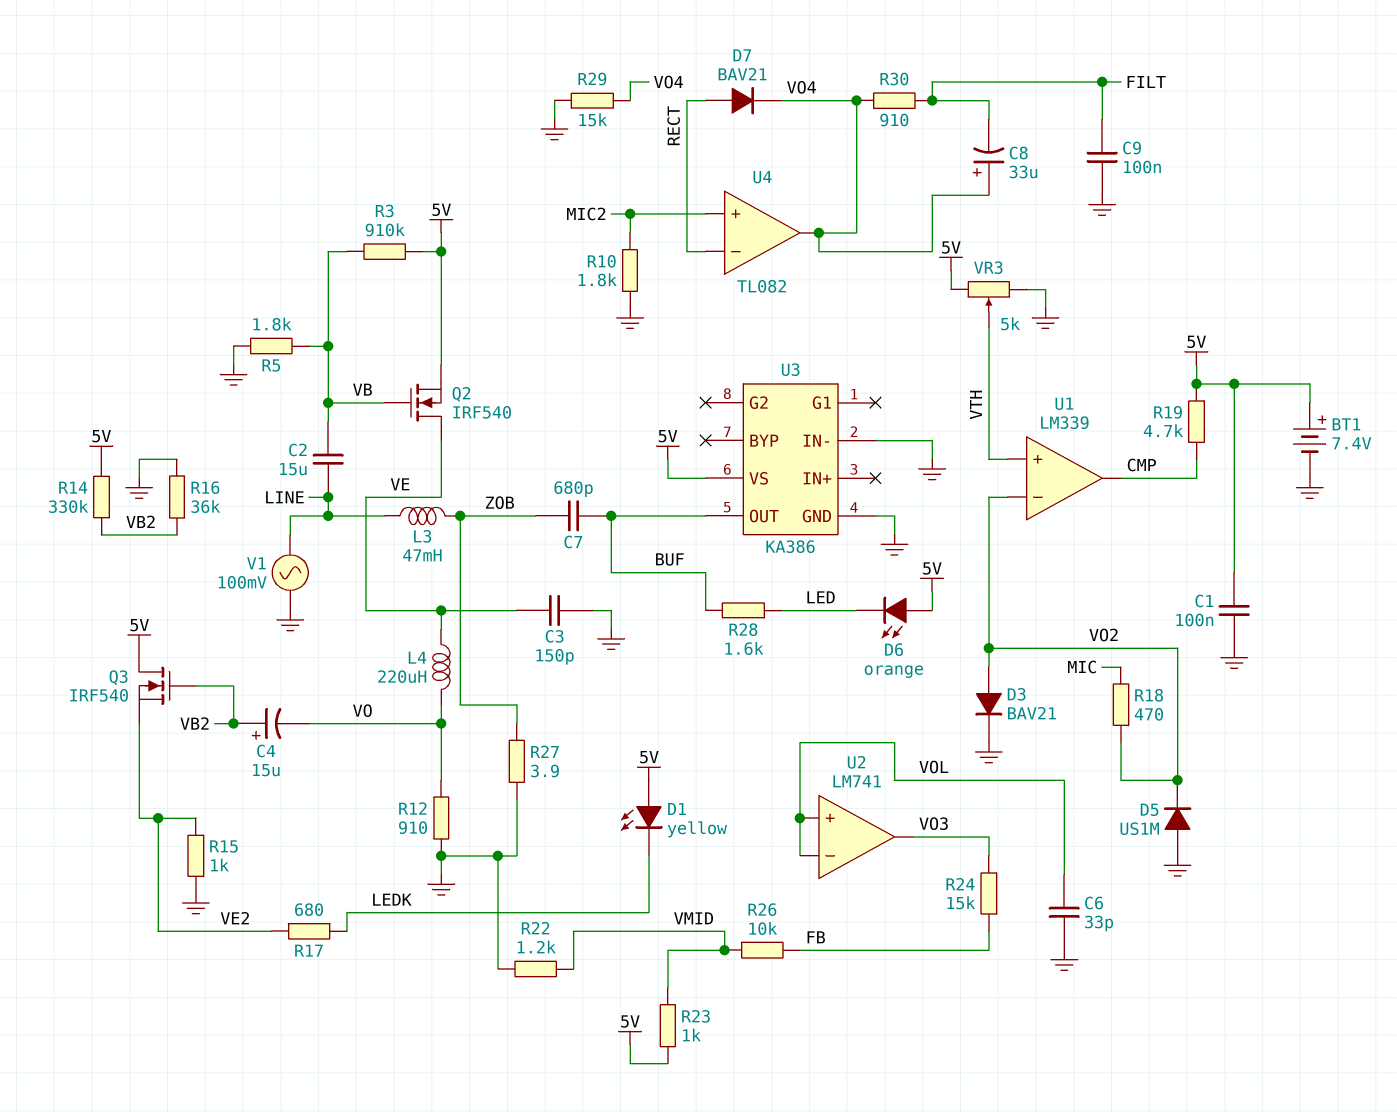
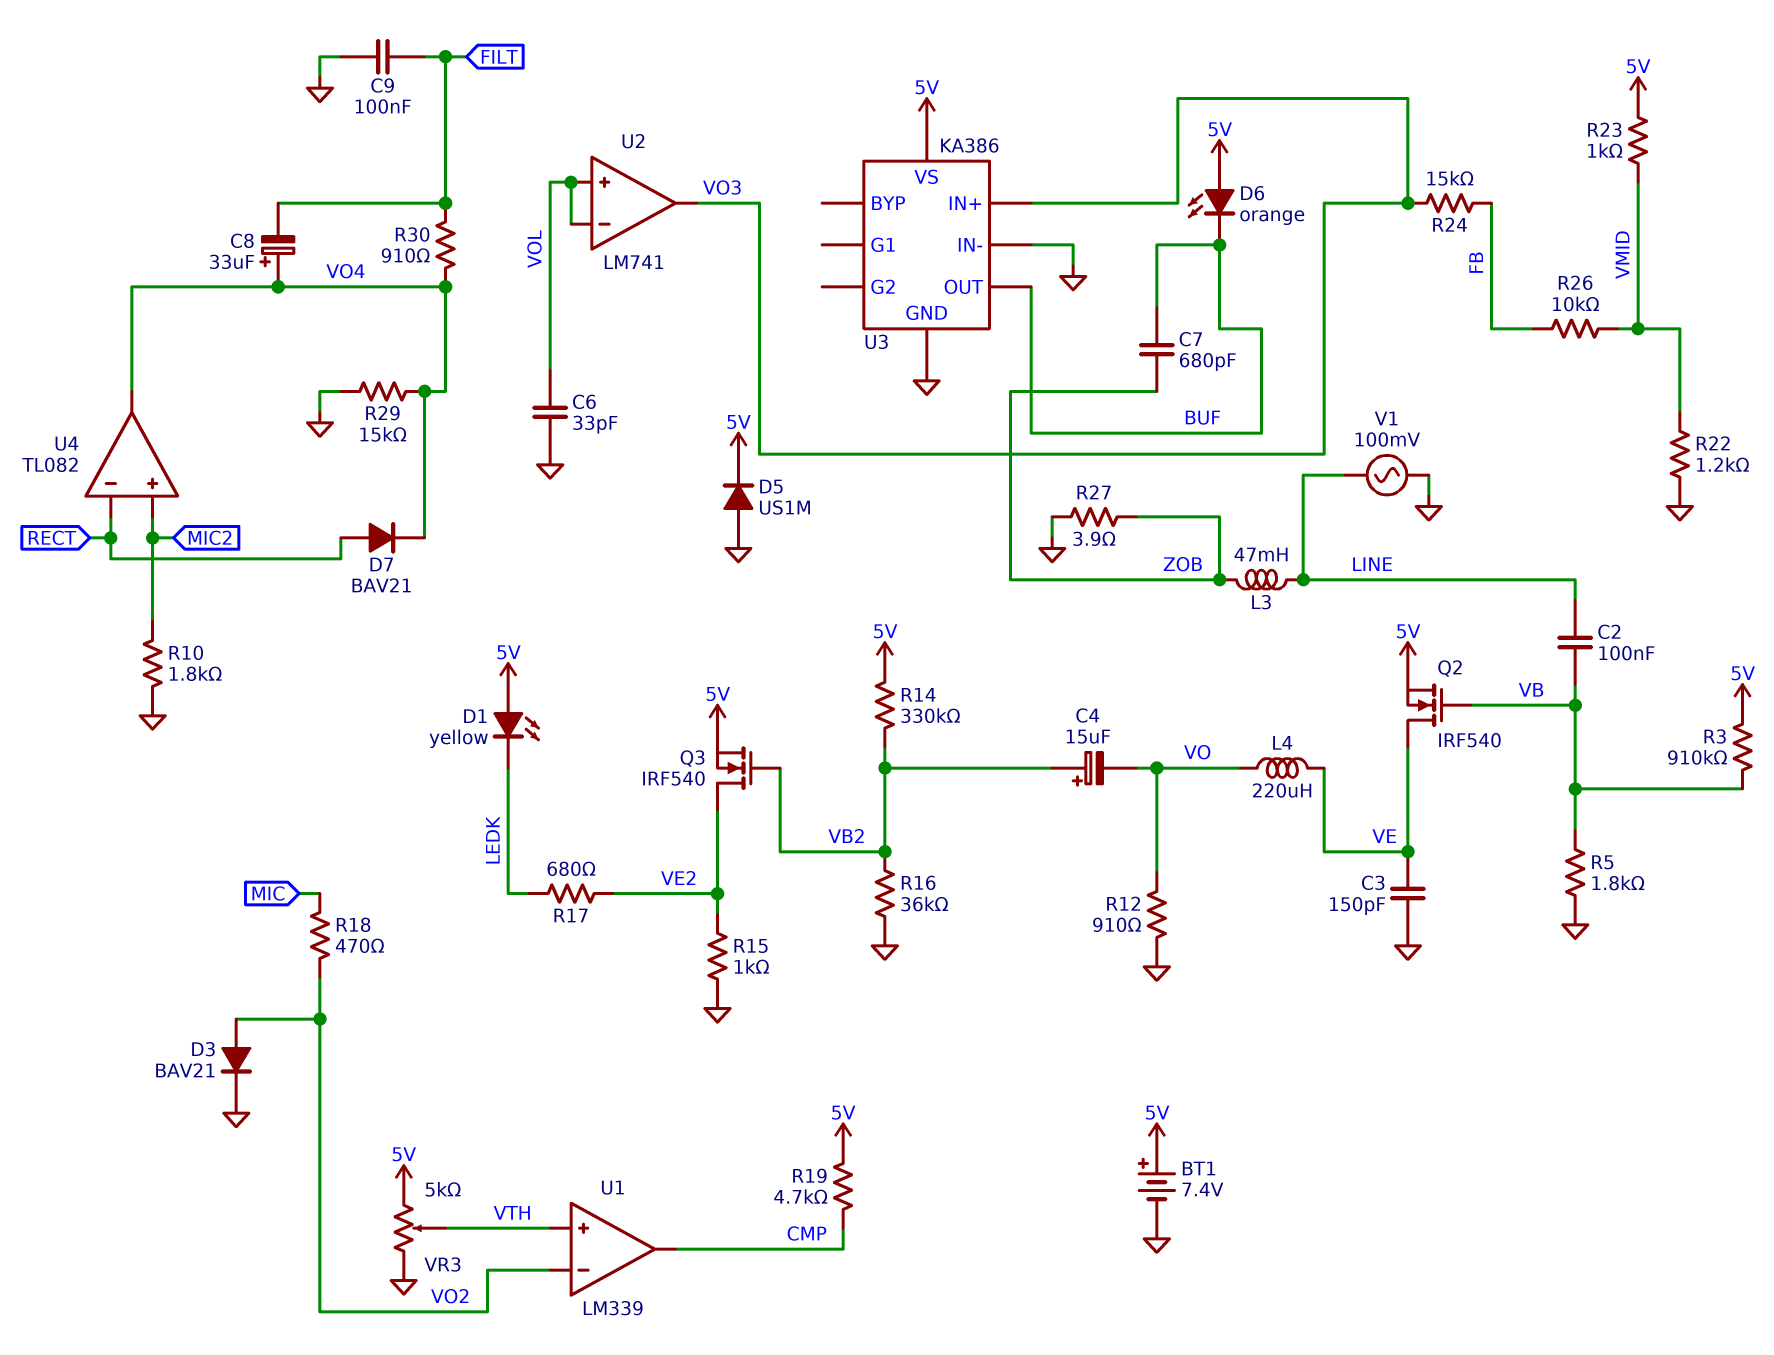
C1: 100nF (5V, GND) -> none
C2: 15uF (LINE, VB) -> 100nF (LINE, VB)
D5: diode US1M (A GND, K VO2) -> diode US1M (A GND, K 5V)
D6: LED orange (A 5V, K LED) -> LED orange (A 5V, K BUF)
Q3: NMOS IRF540 (G VB2, D 5V, S VE2) -> NMOS IRF540 (G VB2, D VE2, S 5V)
R28: 1.6k (BUF, LED) -> none
U3 pin IN+: none -> VO3

